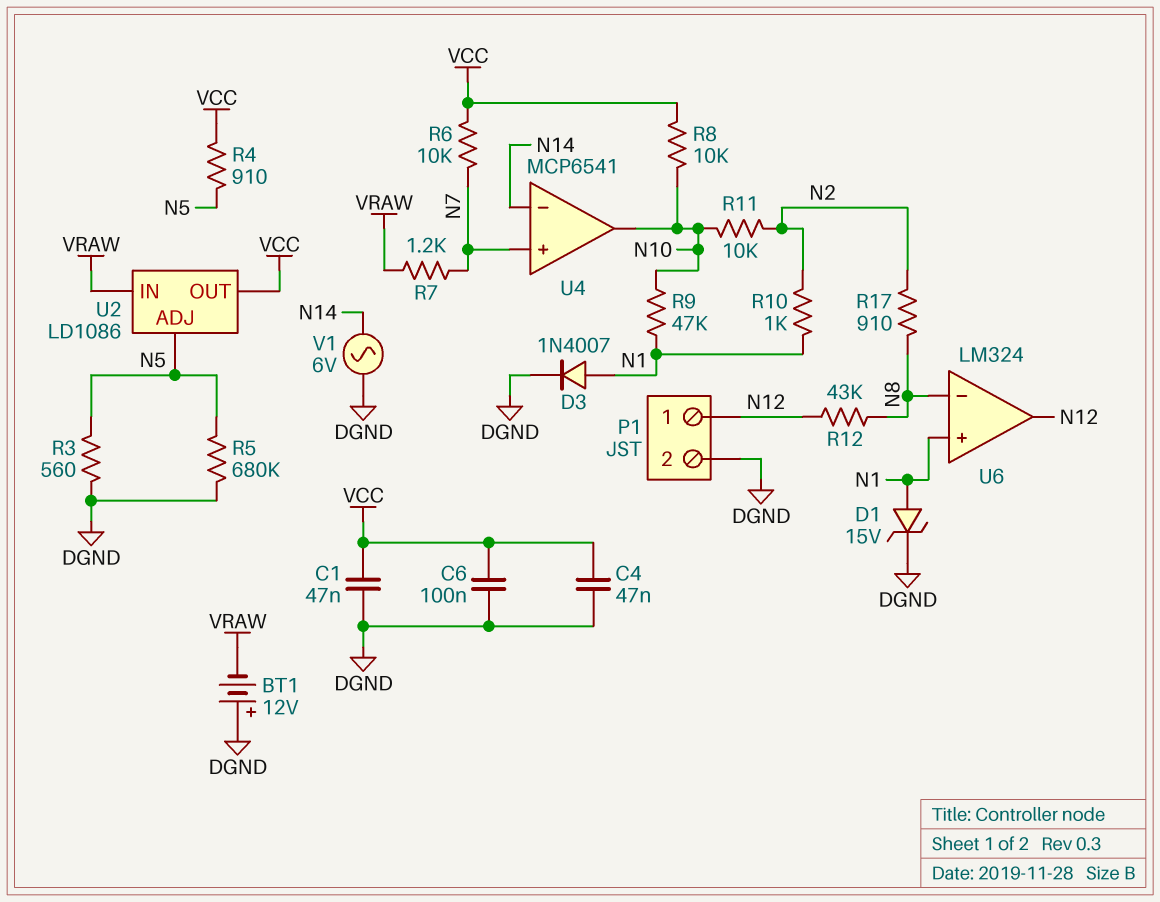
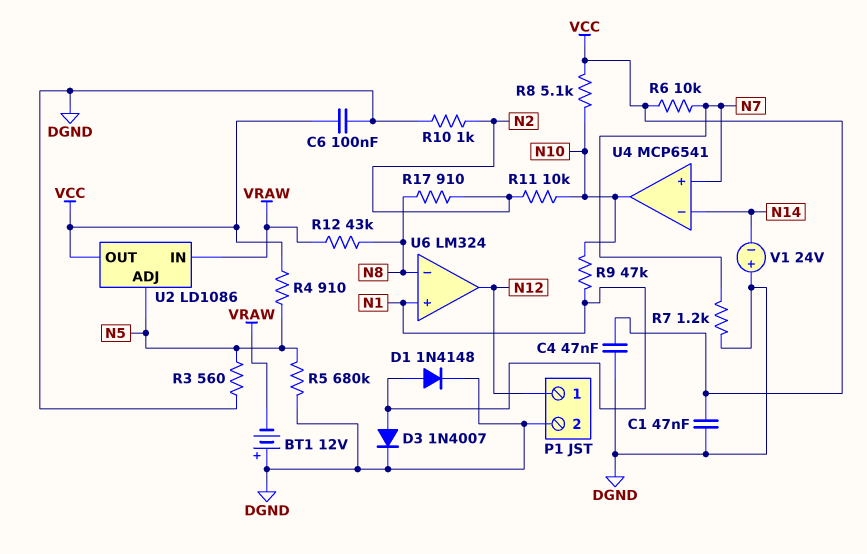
D1: zener 15V (A N1, K DGND) -> diode 1N4148 (A N1, K DGND)
R7: 1.2k (N7, VRAW) -> 1.2k (DGND, N7)
R8: 10k (N10, VCC) -> 5.1k (N10, VCC)
R10: 1k (N1, N2) -> 1k (DGND, N2)
R12: 43k (N8, N12) -> 43k (N8, VRAW)
V1: AC 6V (DGND, N14) -> 24V (plus DGND, minus N14)

